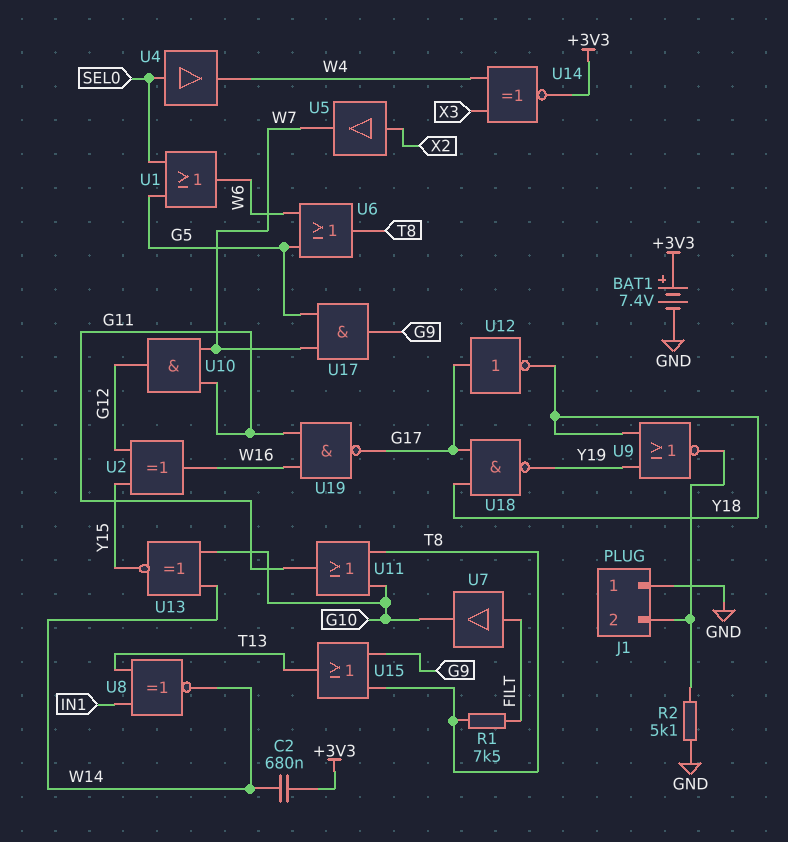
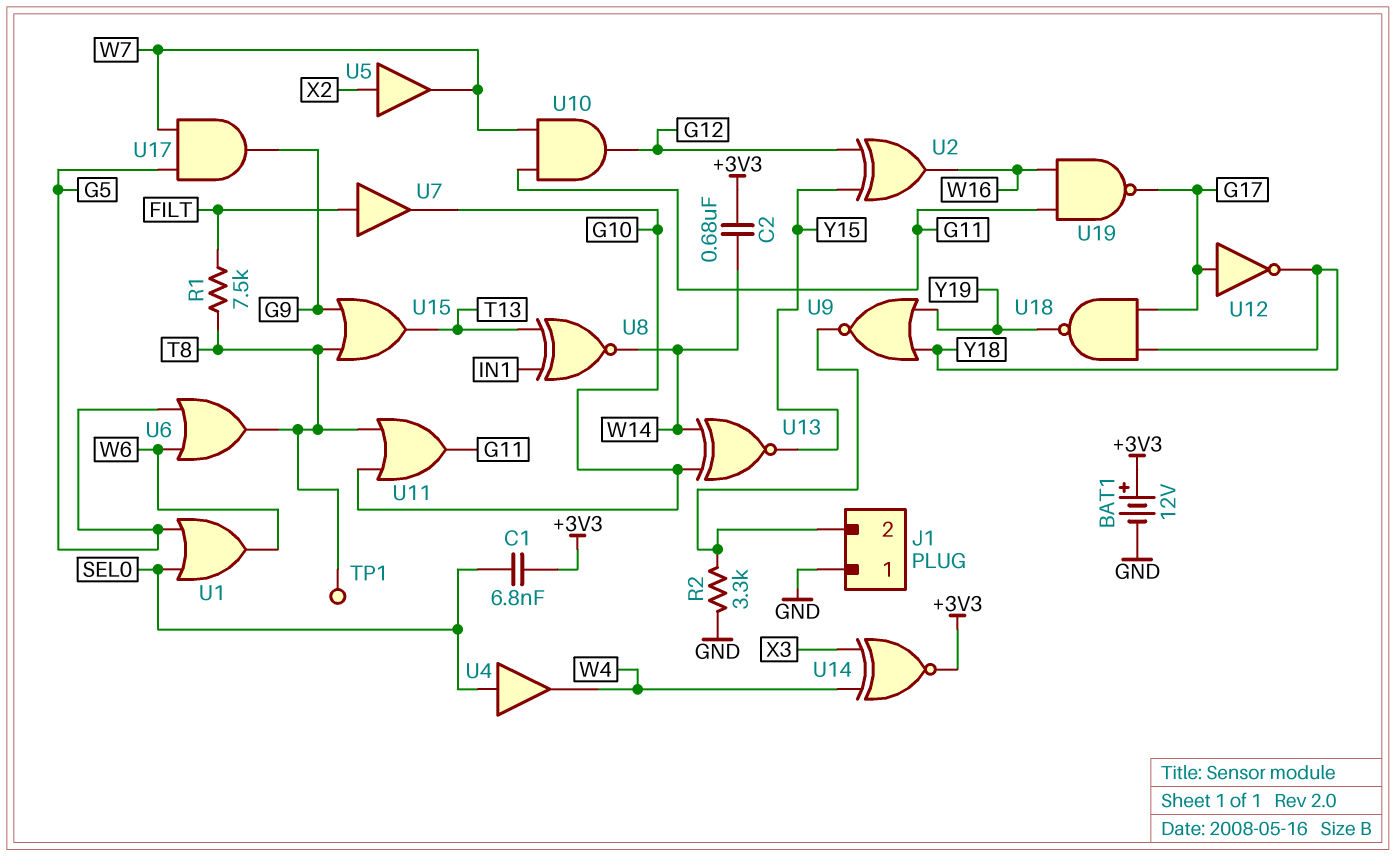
BAT1: 7.4V (plus +3V3, minus GND) -> 12V (plus +3V3, minus GND)
C1: none -> 6.8nF (+3V3, SEL0)
R2: 5.1k (GND, J1/2) -> 3.3k (GND, J1/2)
TP1: none -> test point (T8)

